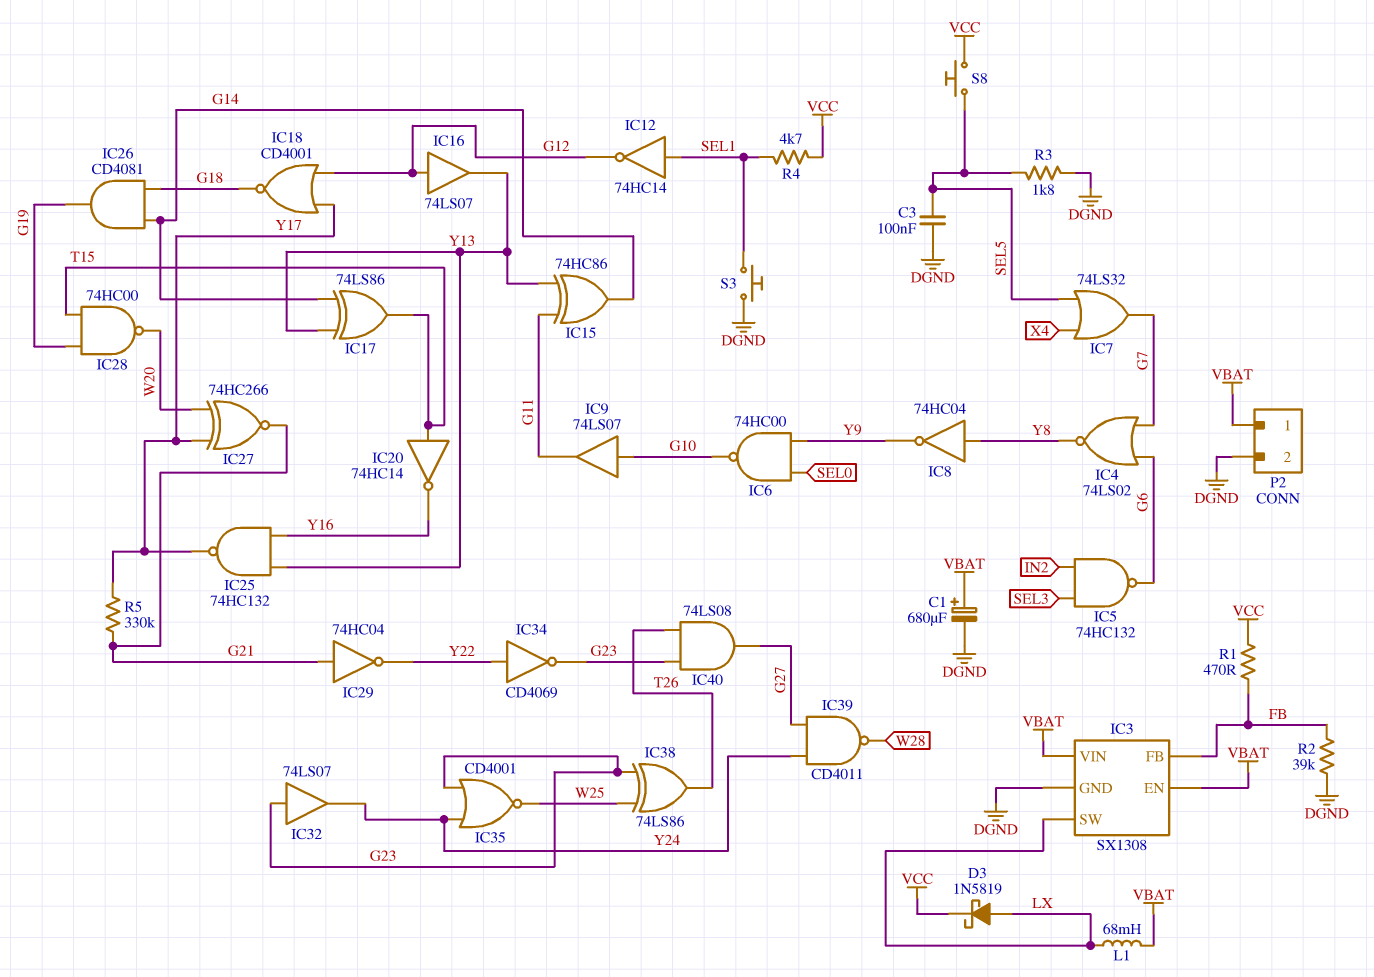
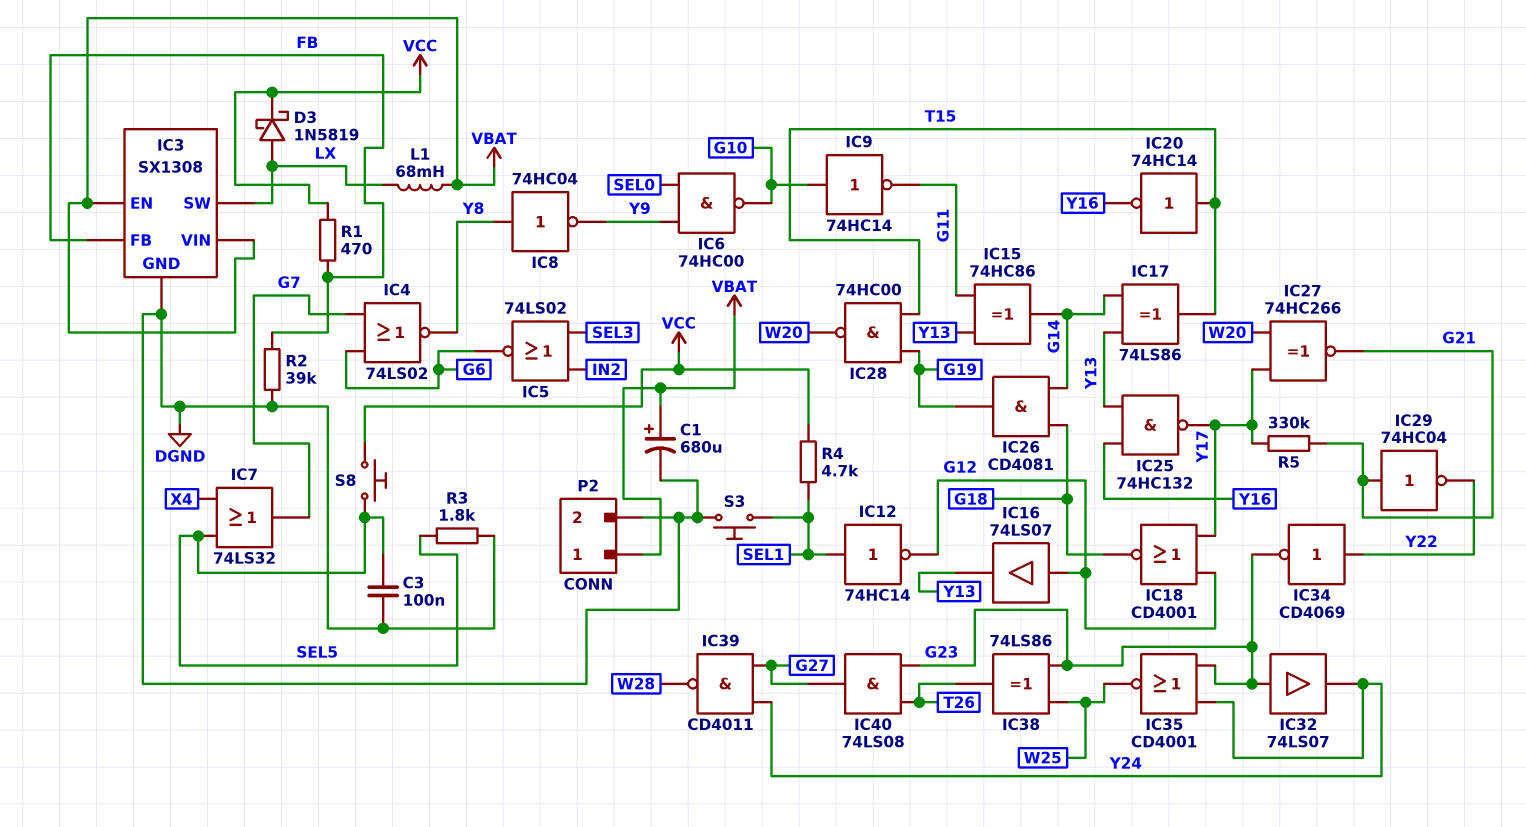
IC5: NAND 74HC132 (in IN2, in SEL3, out G6) -> NOR 74LS02 (in IN2, in SEL3, out G6)
IC9: buffer 74LS07 (in G10, out G11) -> NOT 74HC14 (in G10, out G11)

